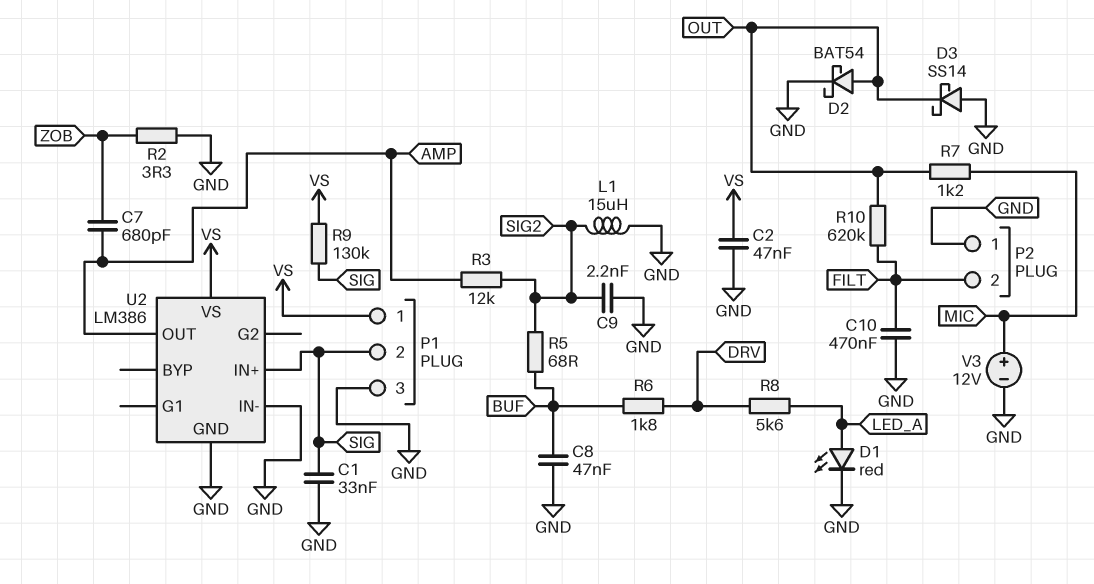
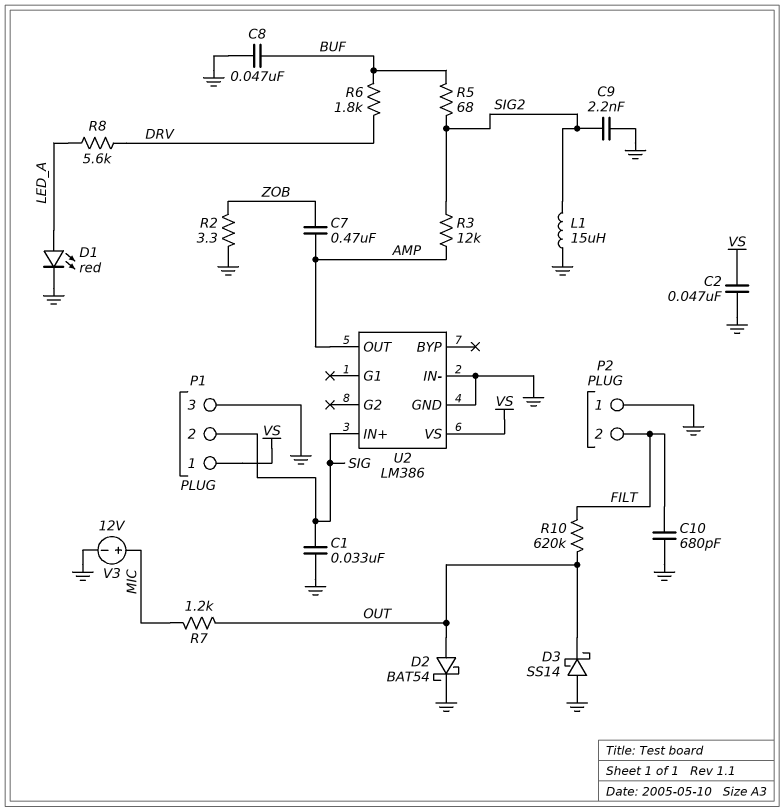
C7: 680pF (AMP, ZOB) -> 470nF (AMP, ZOB)
C10: 470nF (FILT, GND) -> 680pF (FILT, GND)
R9: 130k (SIG, VS) -> none

